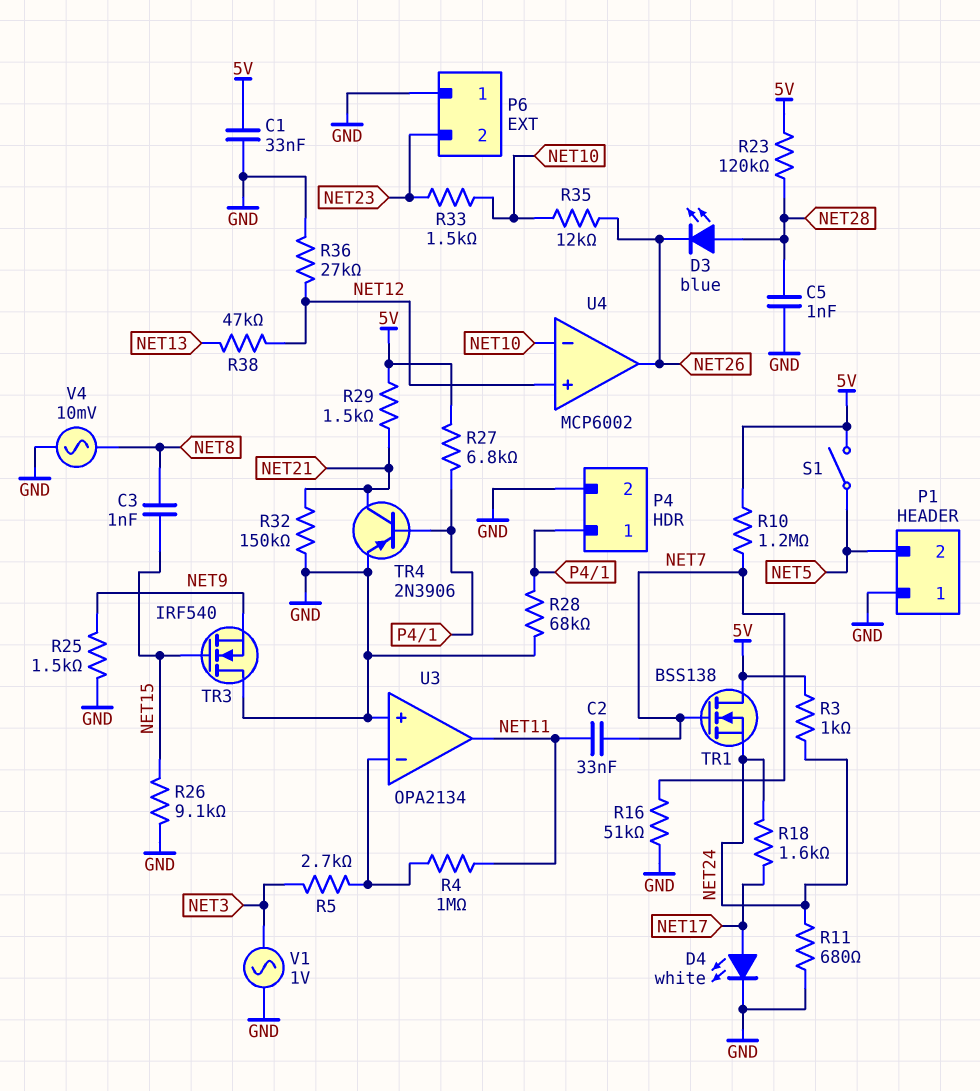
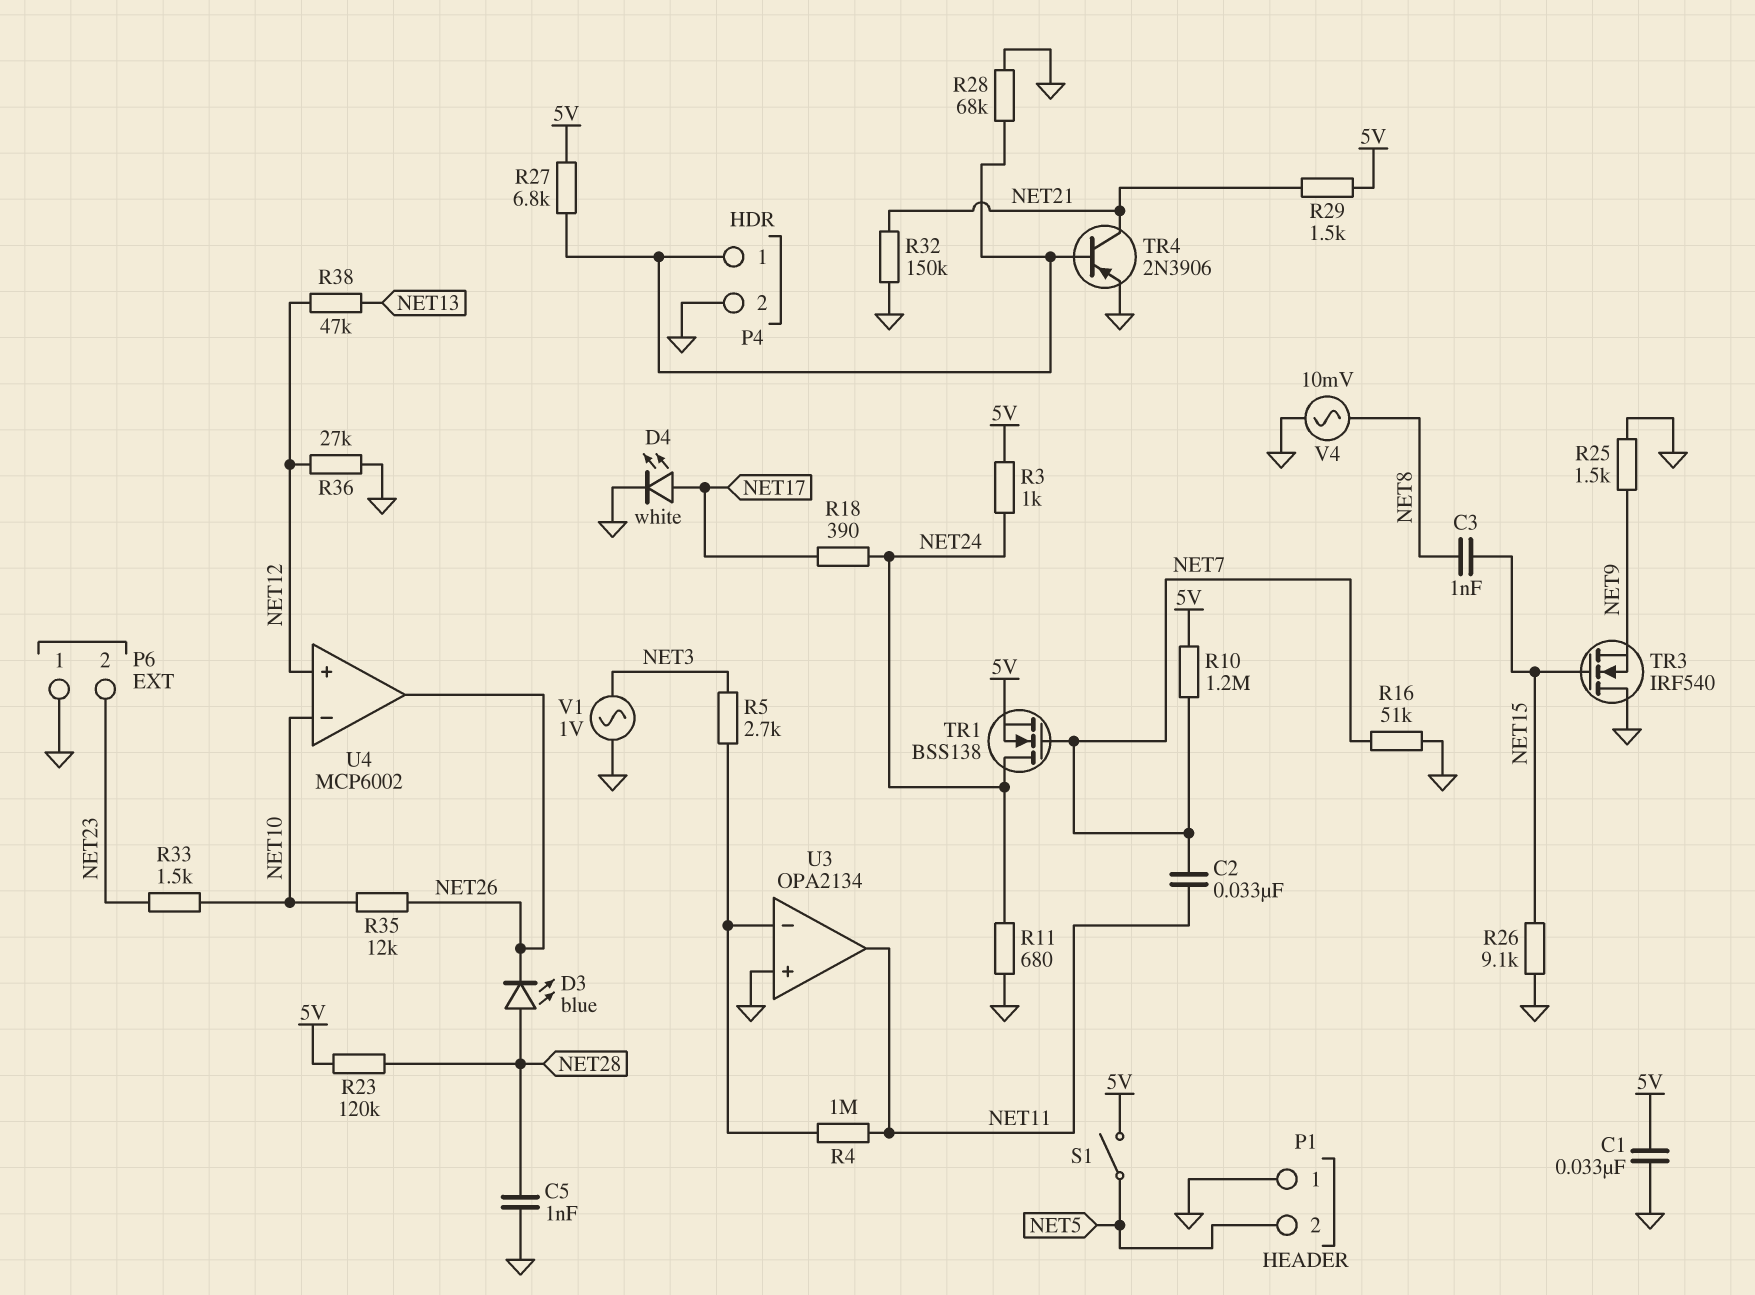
R18: 1.6k (NET17, NET24) -> 390 (NET17, NET24)
TR1: NMOS BSS138 (G NET7, D 5V, S NET24) -> NMOS BSS138 (G NET7, D NET24, S 5V)

